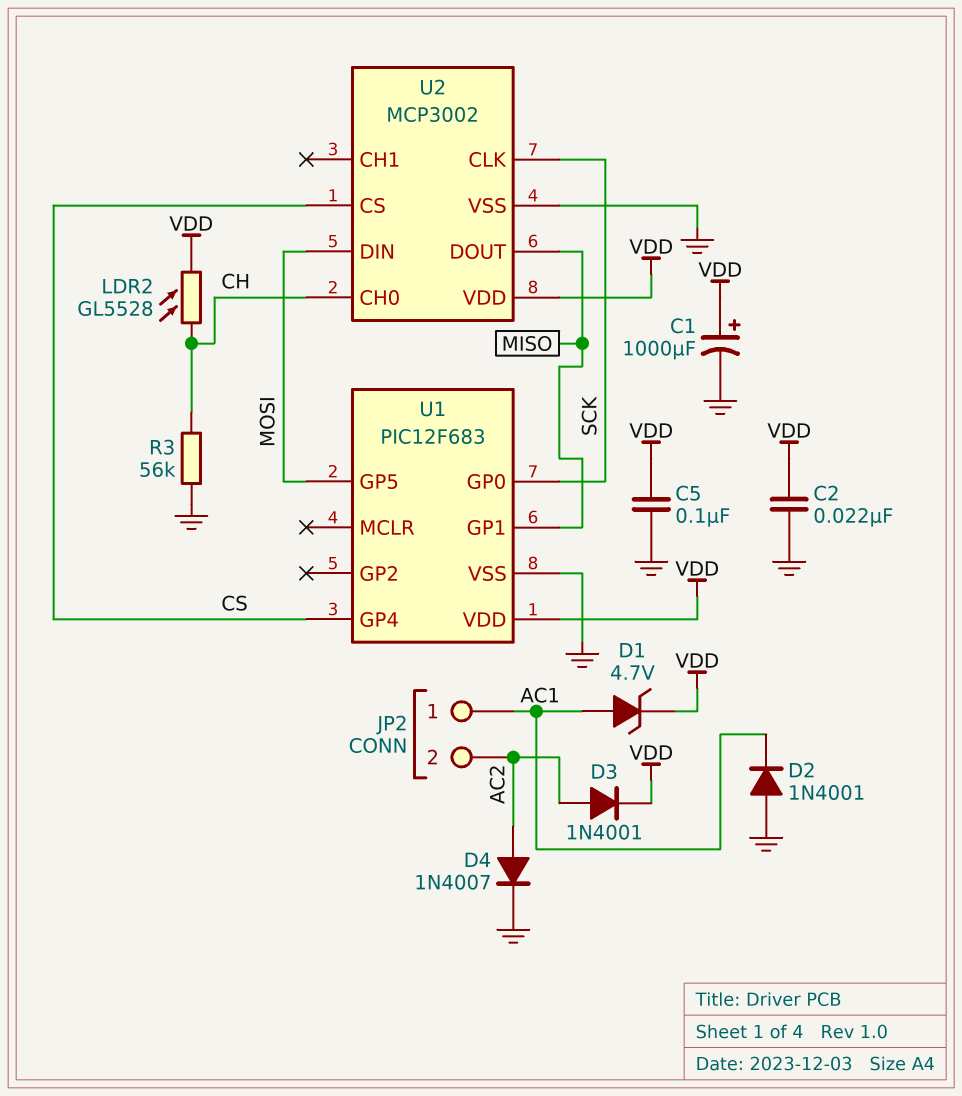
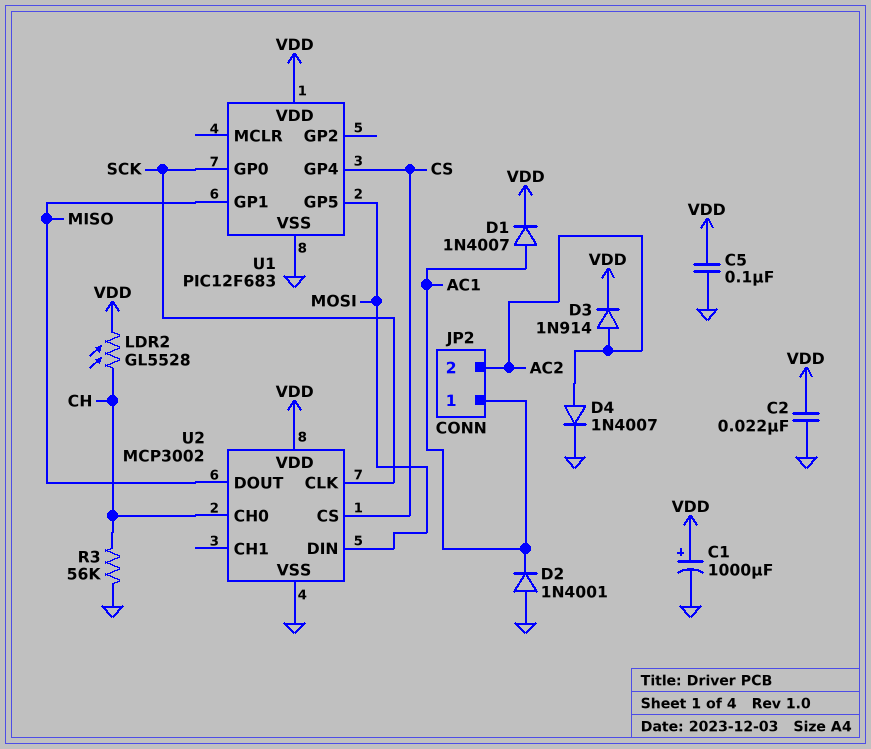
D1: zener 4.7V (A AC1, K VDD) -> diode 1N4007 (A AC1, K VDD)
D3: diode 1N4001 (A AC2, K VDD) -> diode 1N914 (A AC2, K VDD)

